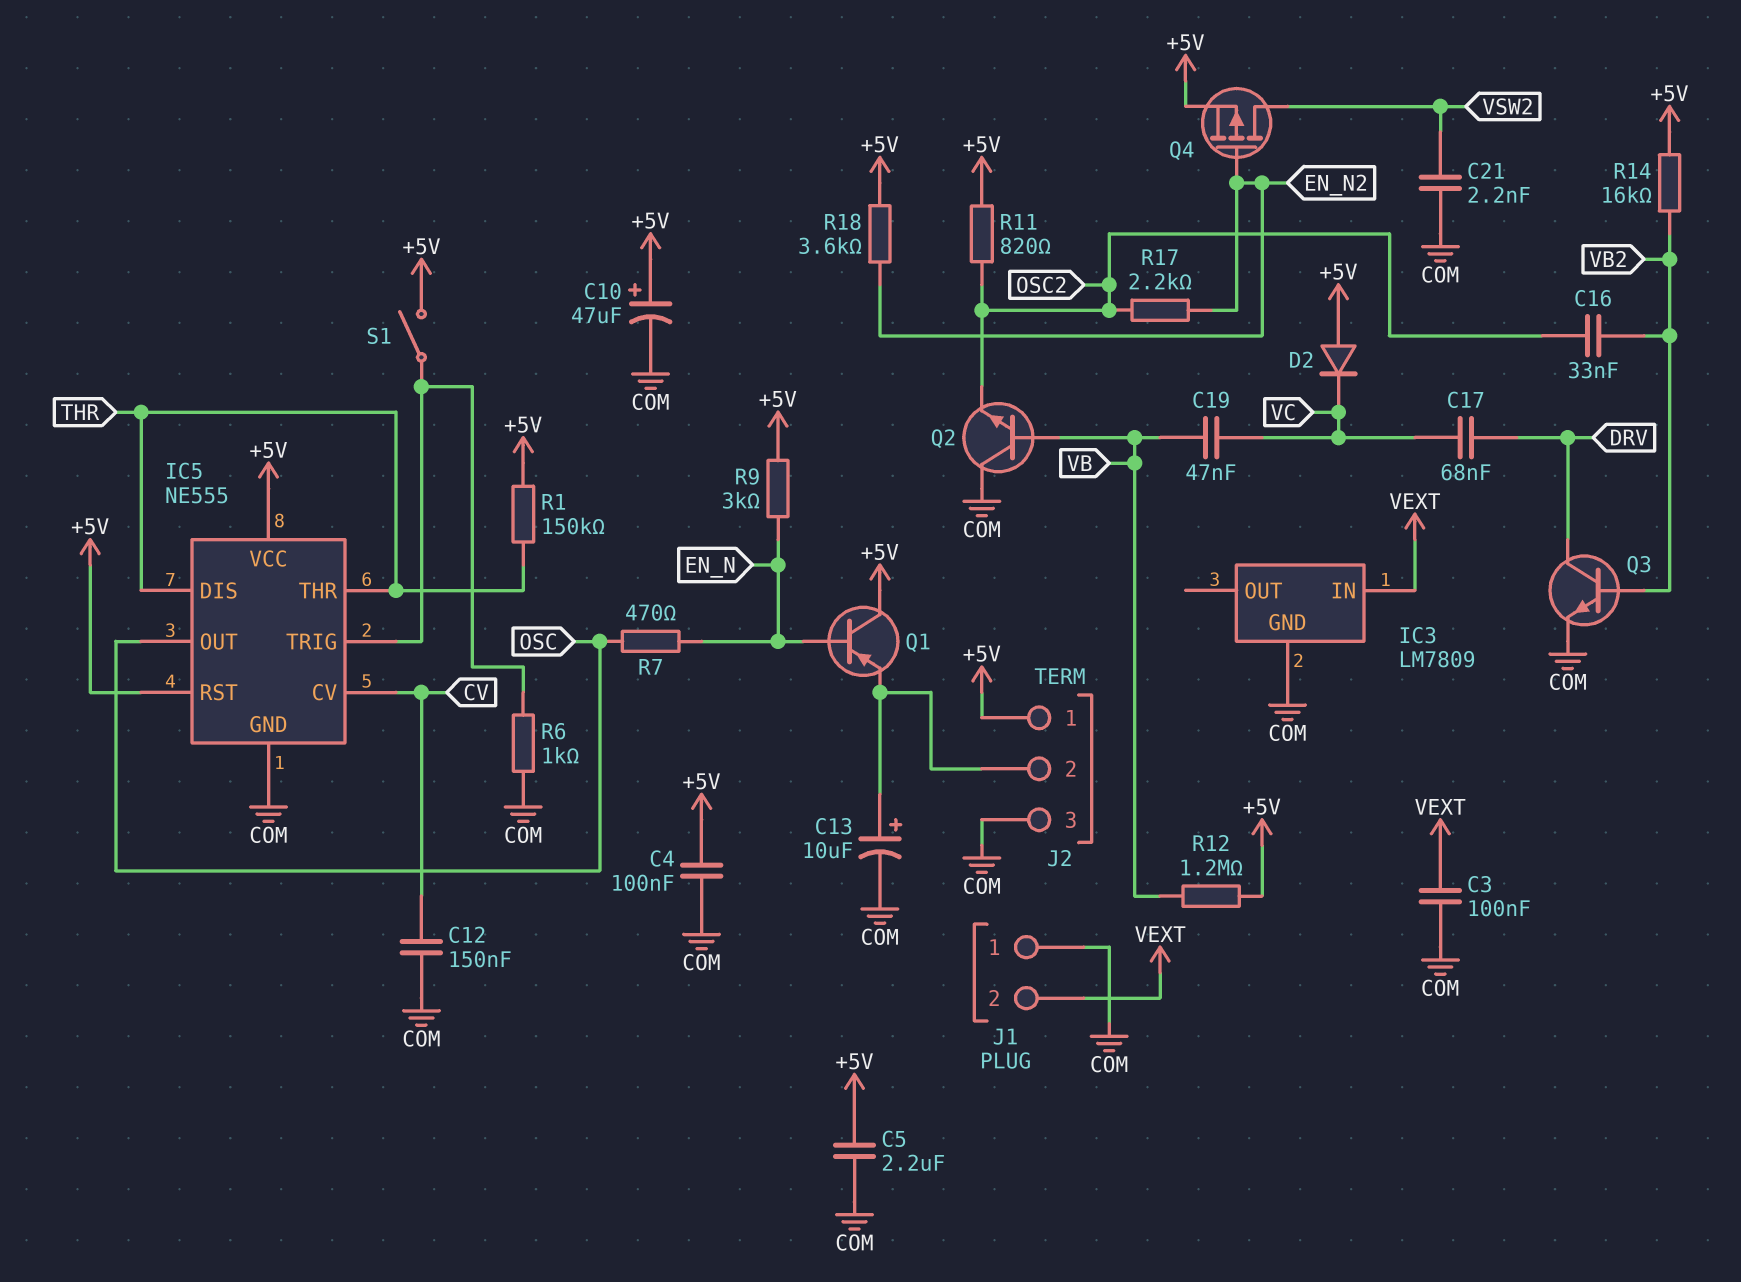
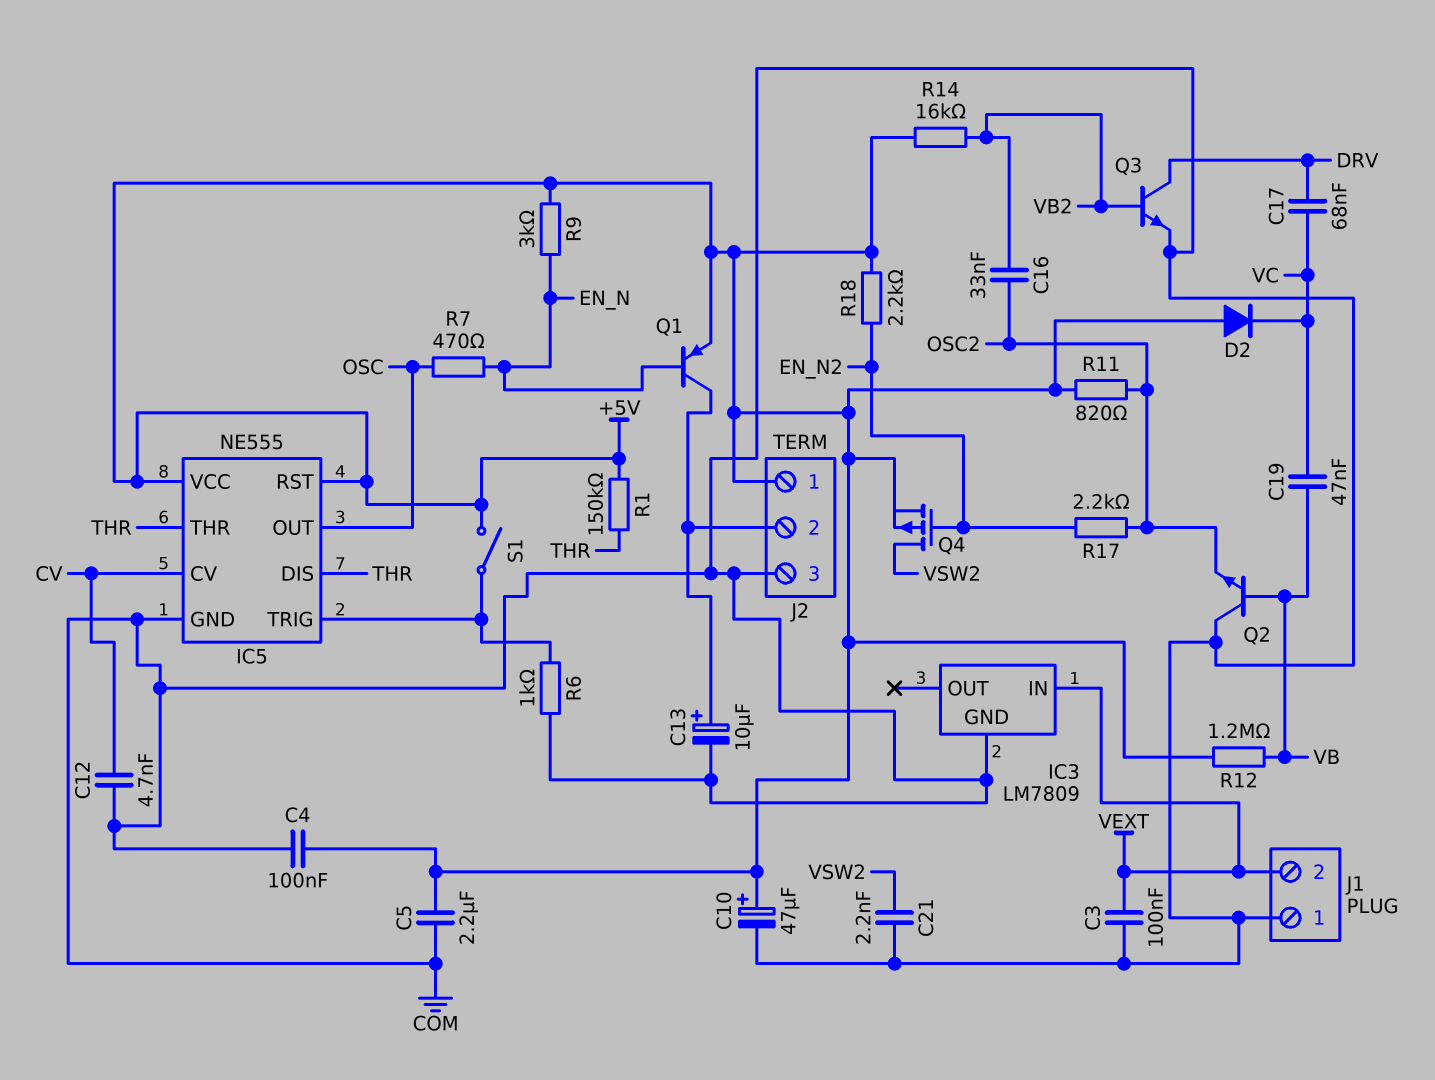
C12: 150nF (COM, CV) -> 4.7nF (COM, CV)
Q1: PNP (B EN_N, C +5V, E J2/2) -> PNP (B EN_N, C J2/2, E +5V)
R18: 3.6k (+5V, EN_N2) -> 2.2k (+5V, EN_N2)

